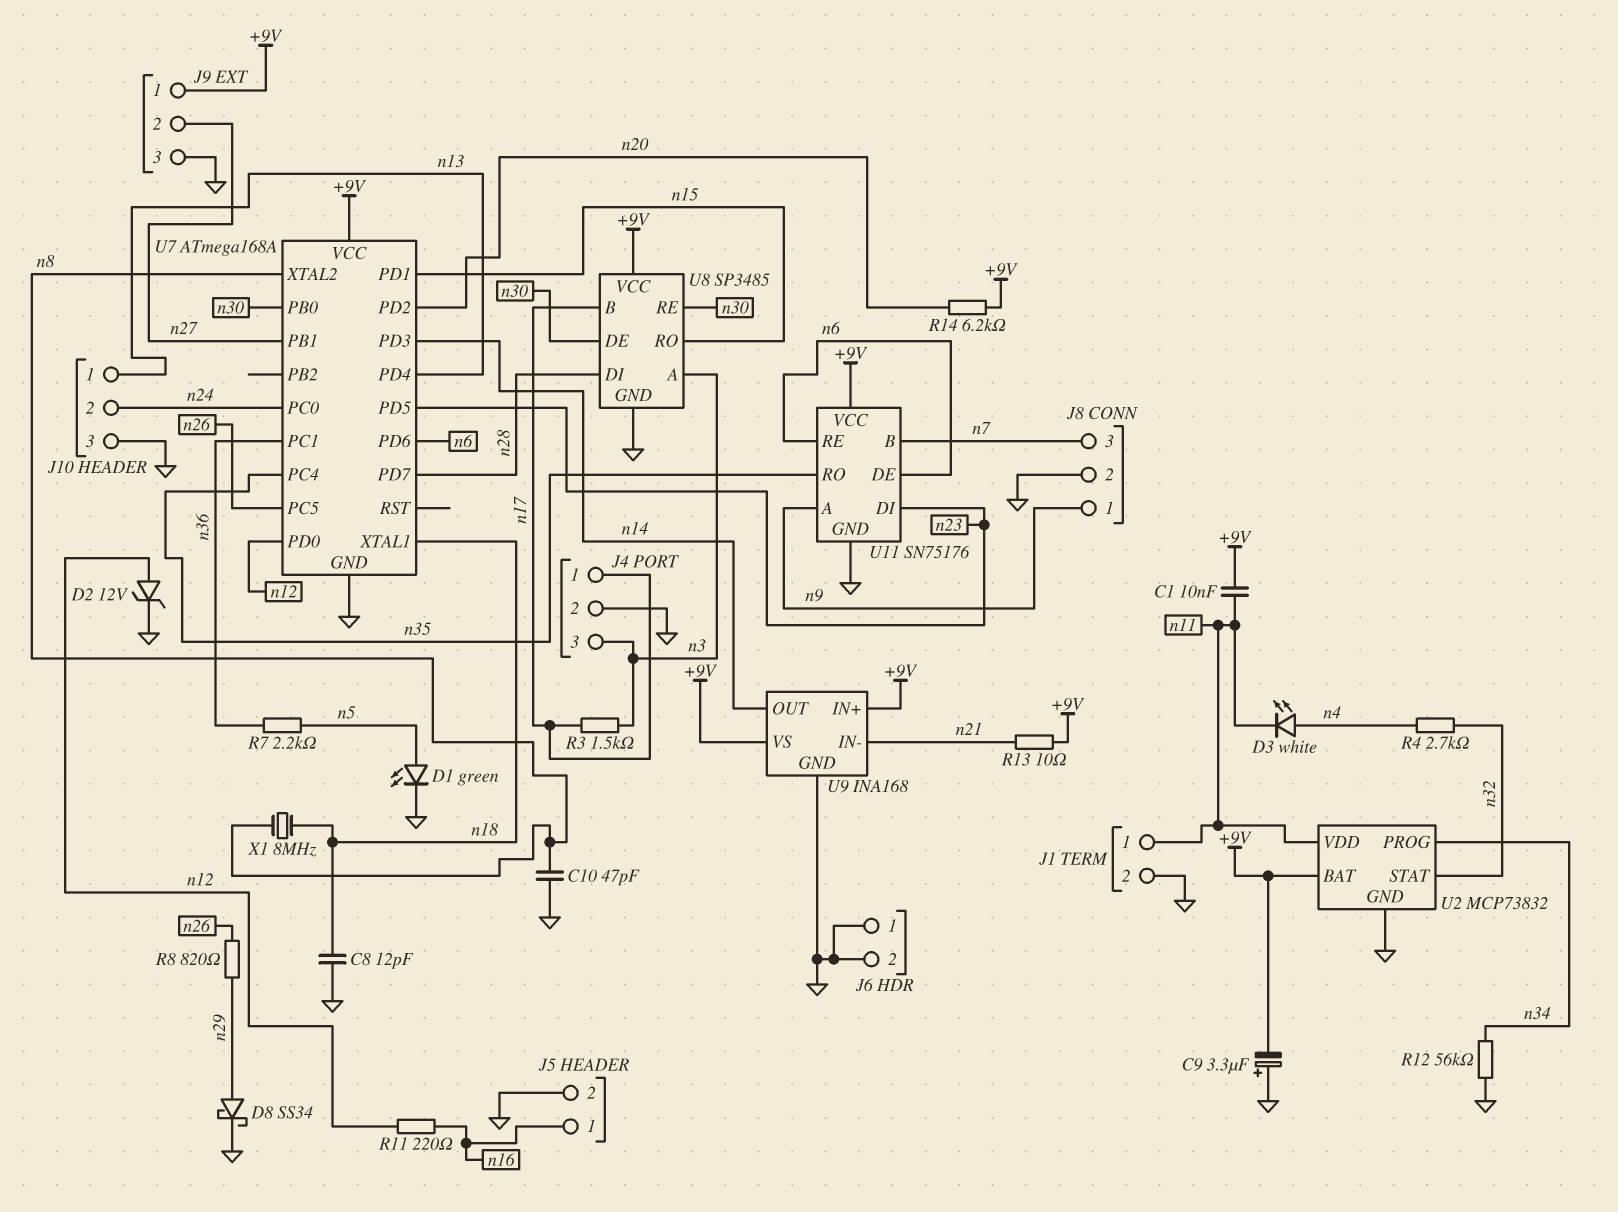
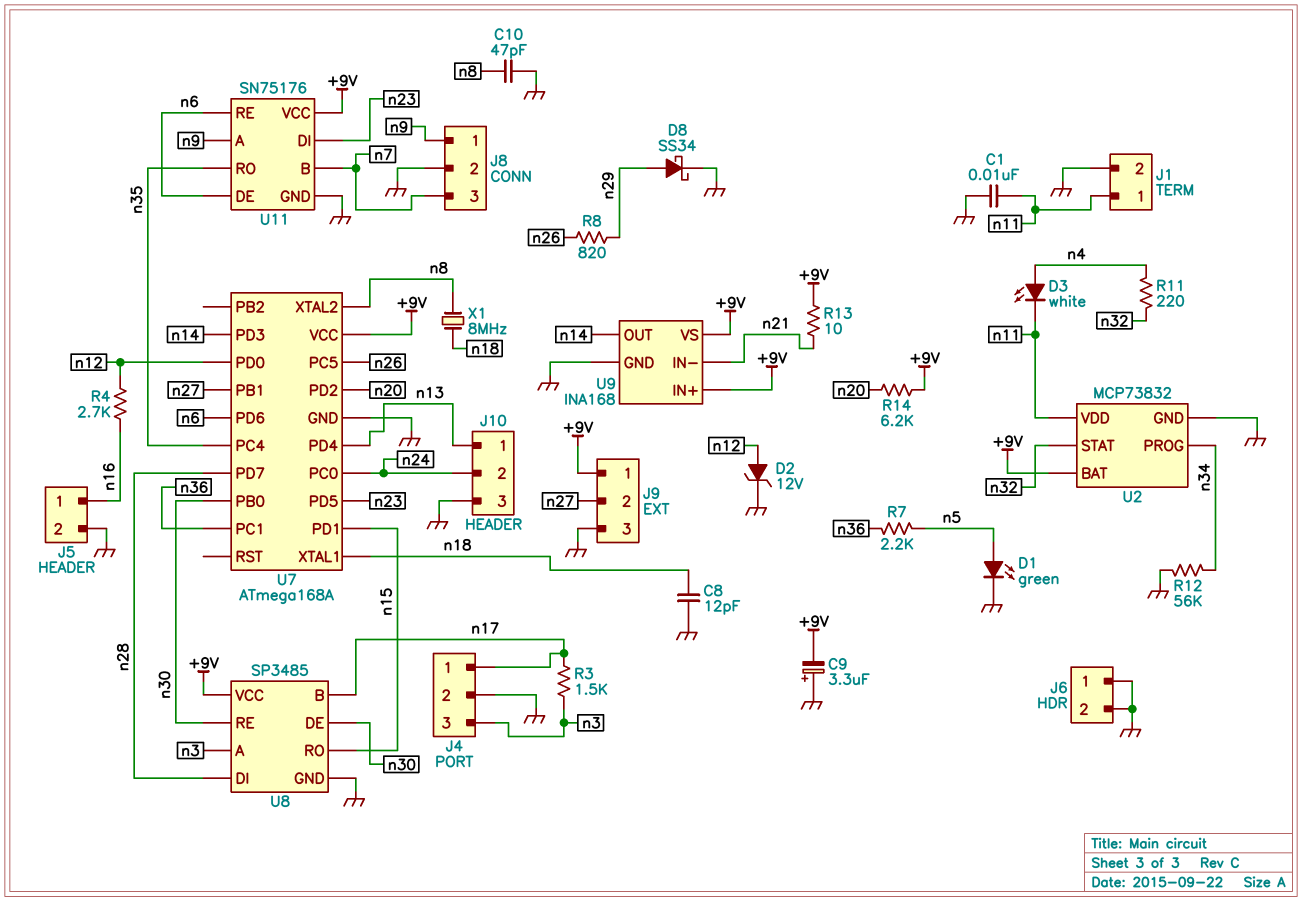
C1: 10nF (+9V, n11) -> 10nF (GND, n11)
R4: 2.7k (n4, n32) -> 2.7k (n12, n16)
R11: 220 (n12, n16) -> 220 (n4, n32)

